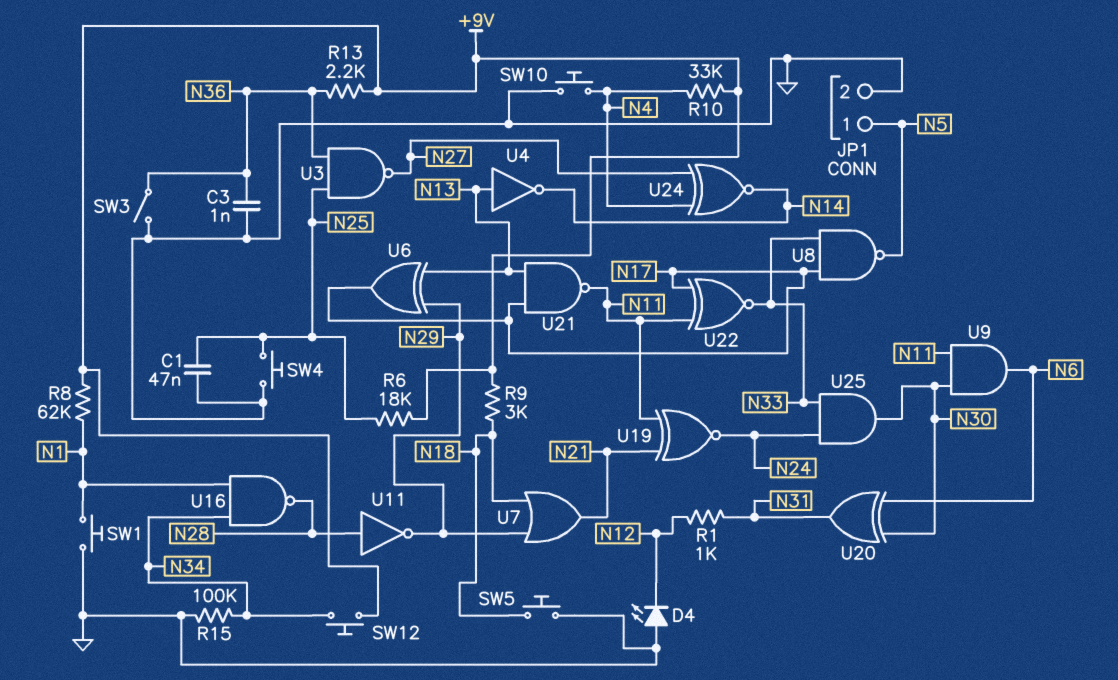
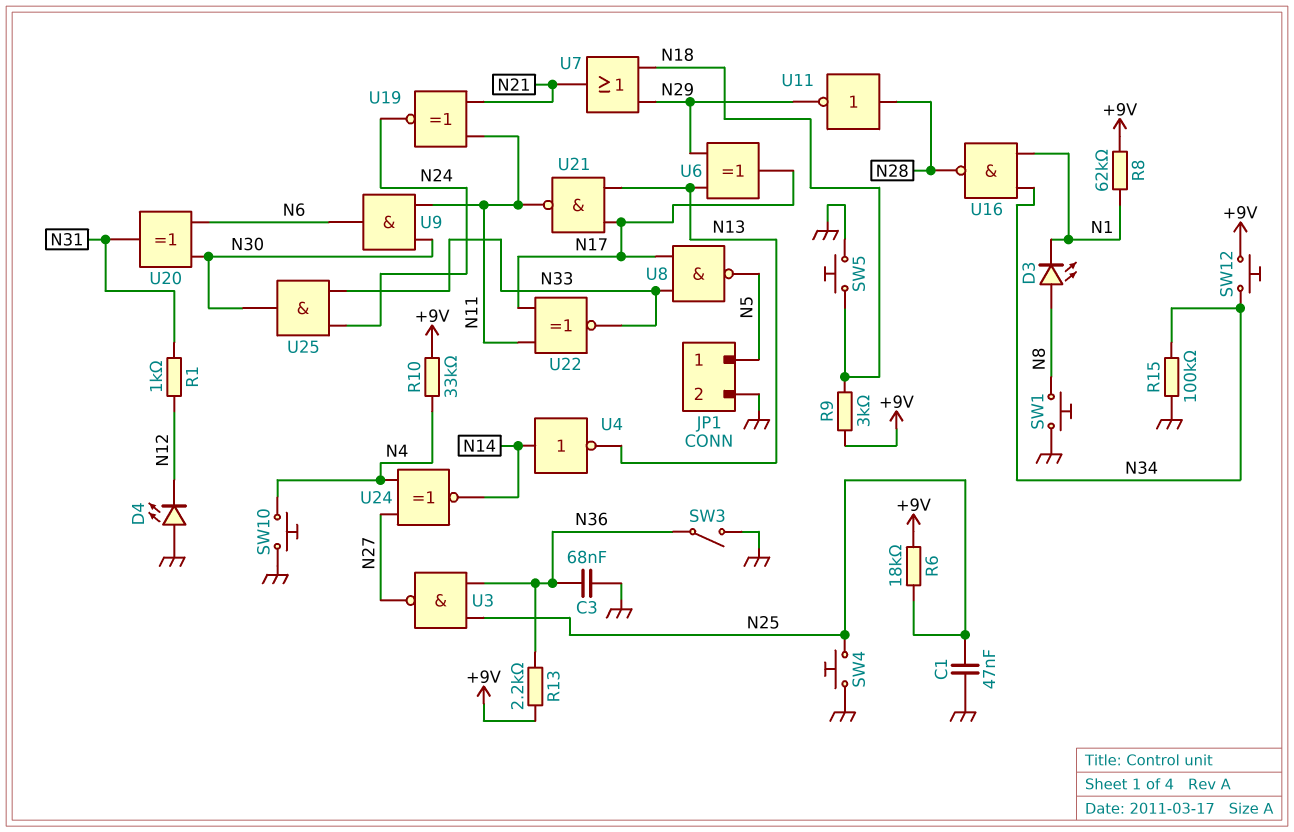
C3: 1nF (GND, N36) -> 68nF (GND, N36)
D3: none -> LED (A N8, K N1)
SW1: button (GND, N1) -> button (GND, N8)
U4: NOT (in N13, out N14) -> NOT (in N14, out N13)

